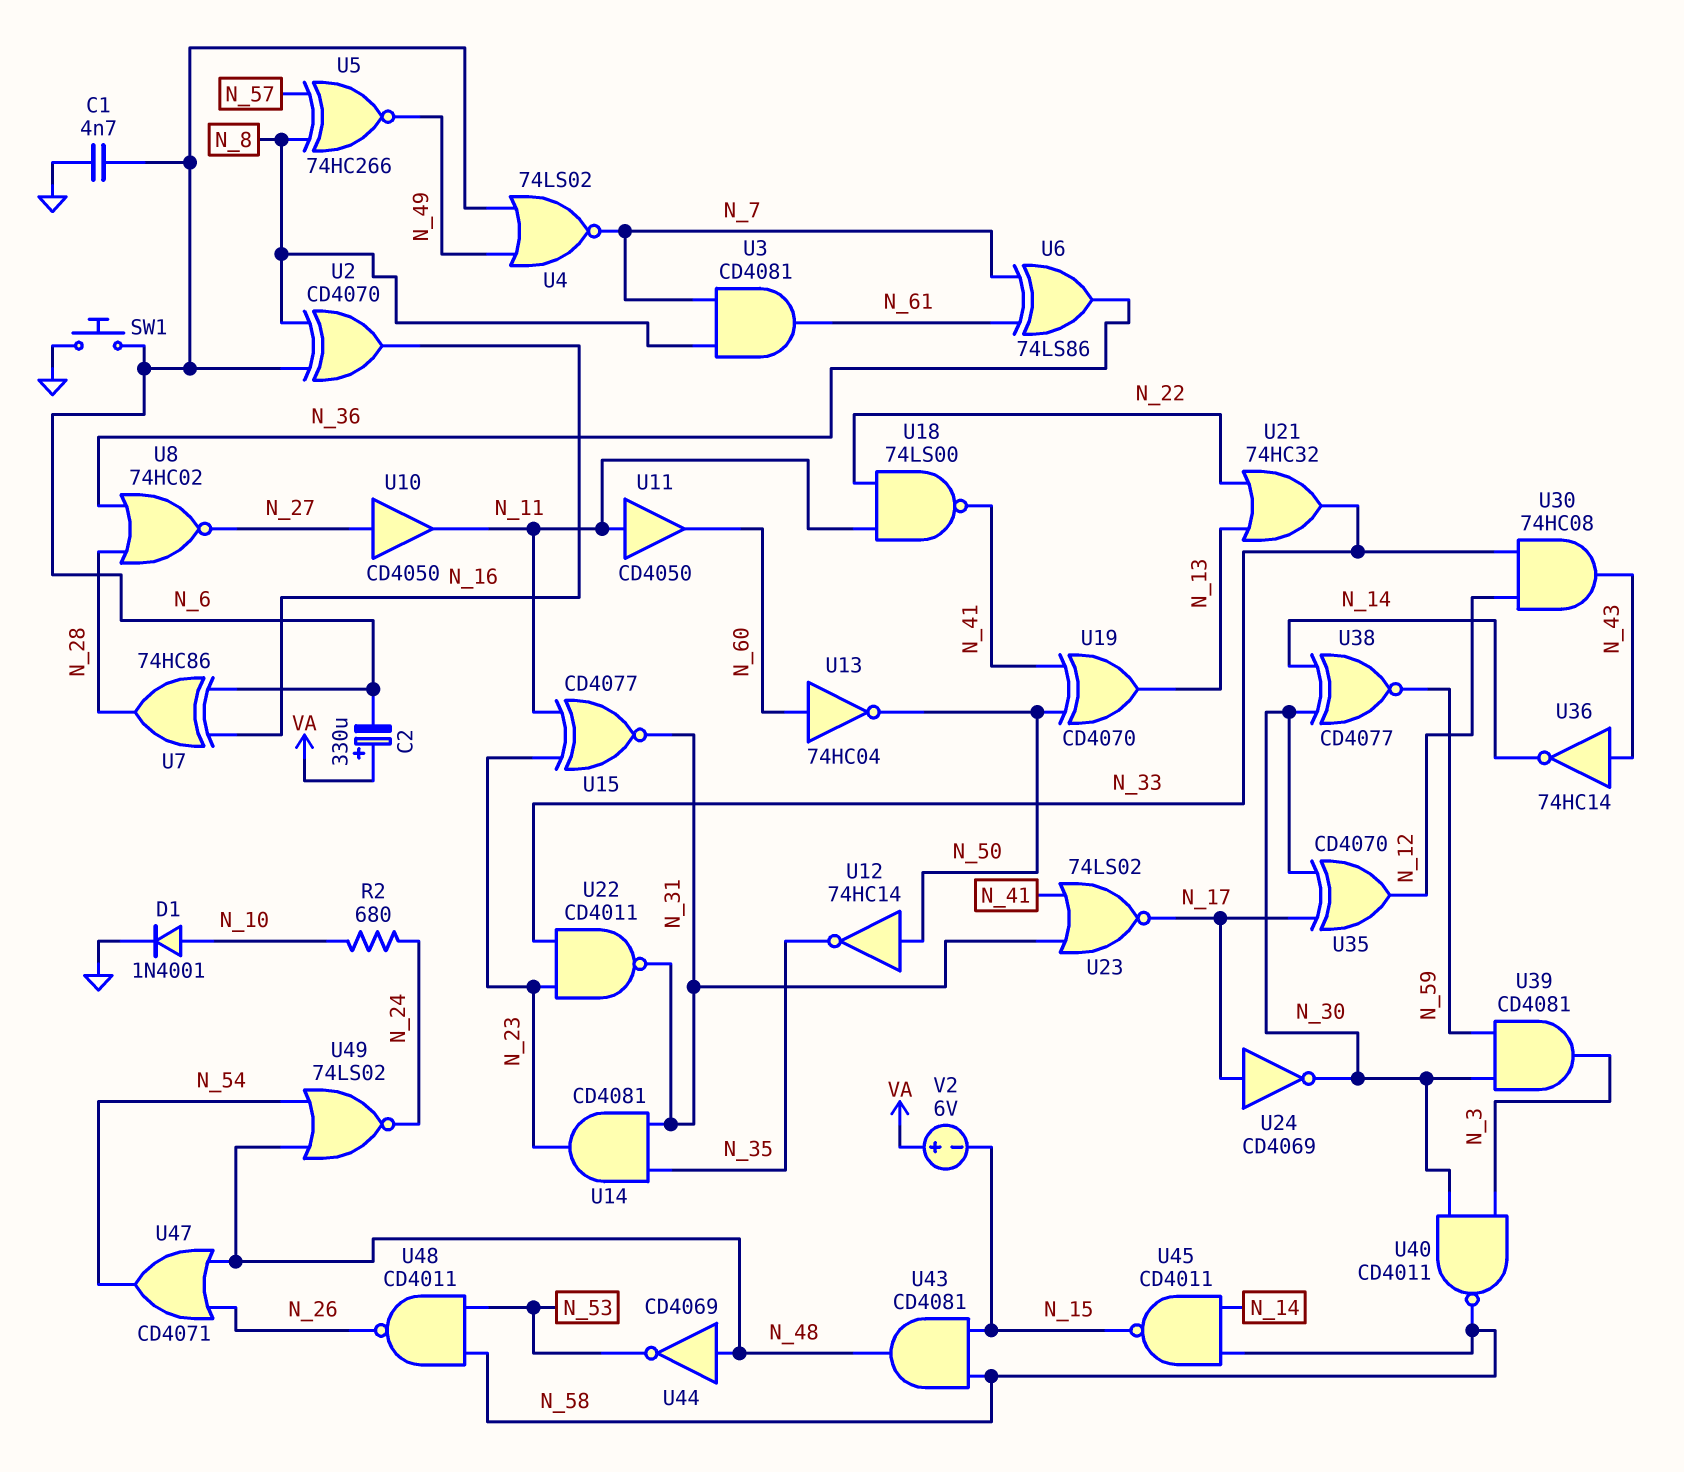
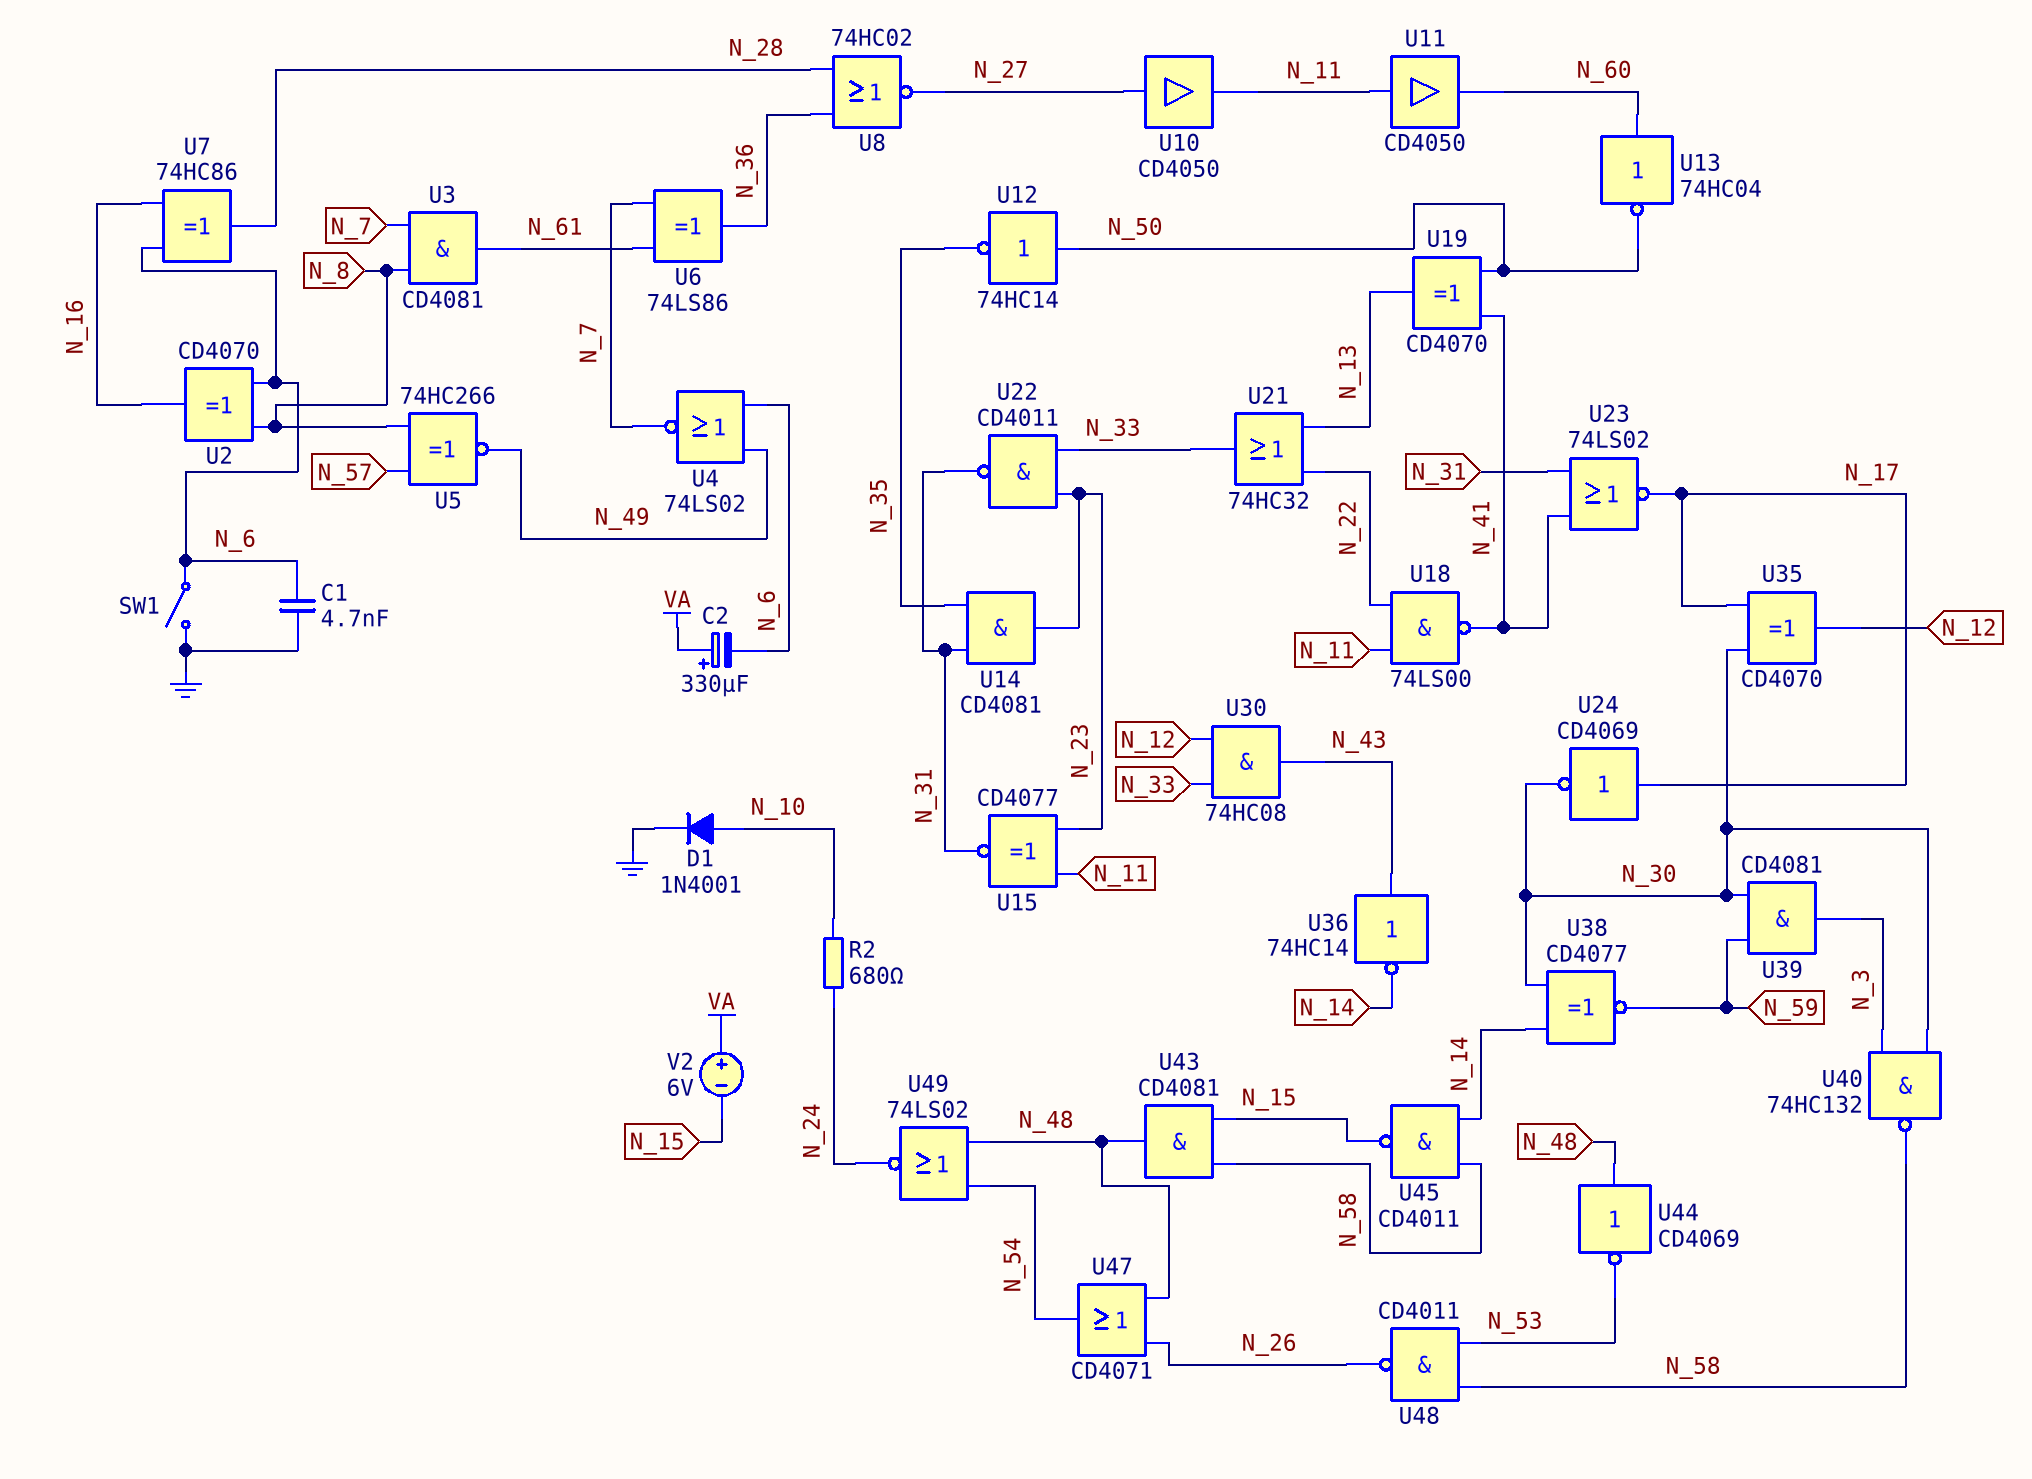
SW1: button (GND, N_6) -> switch (GND, N_6)
U40: NAND CD4011 (in N_3, in N_30, out N_58) -> NAND 74HC132 (in N_3, in N_30, out N_58)

